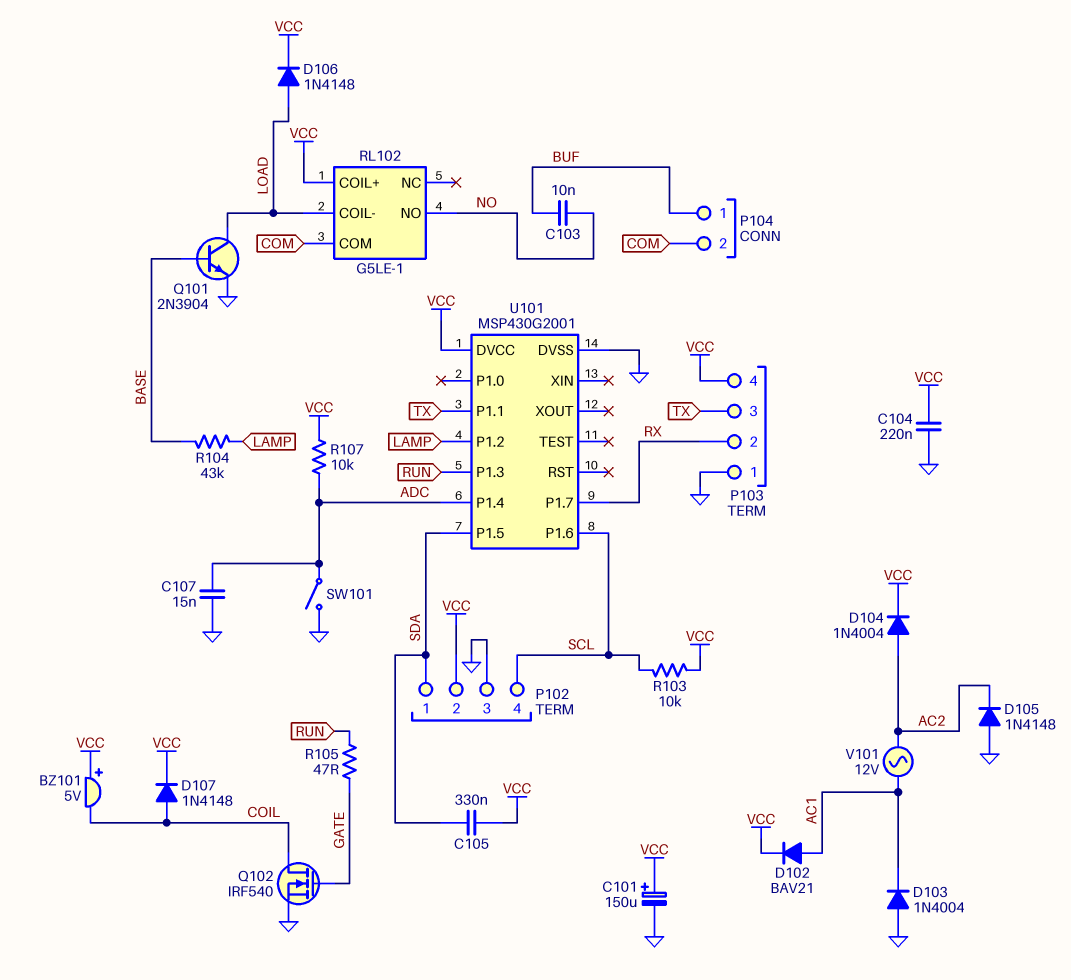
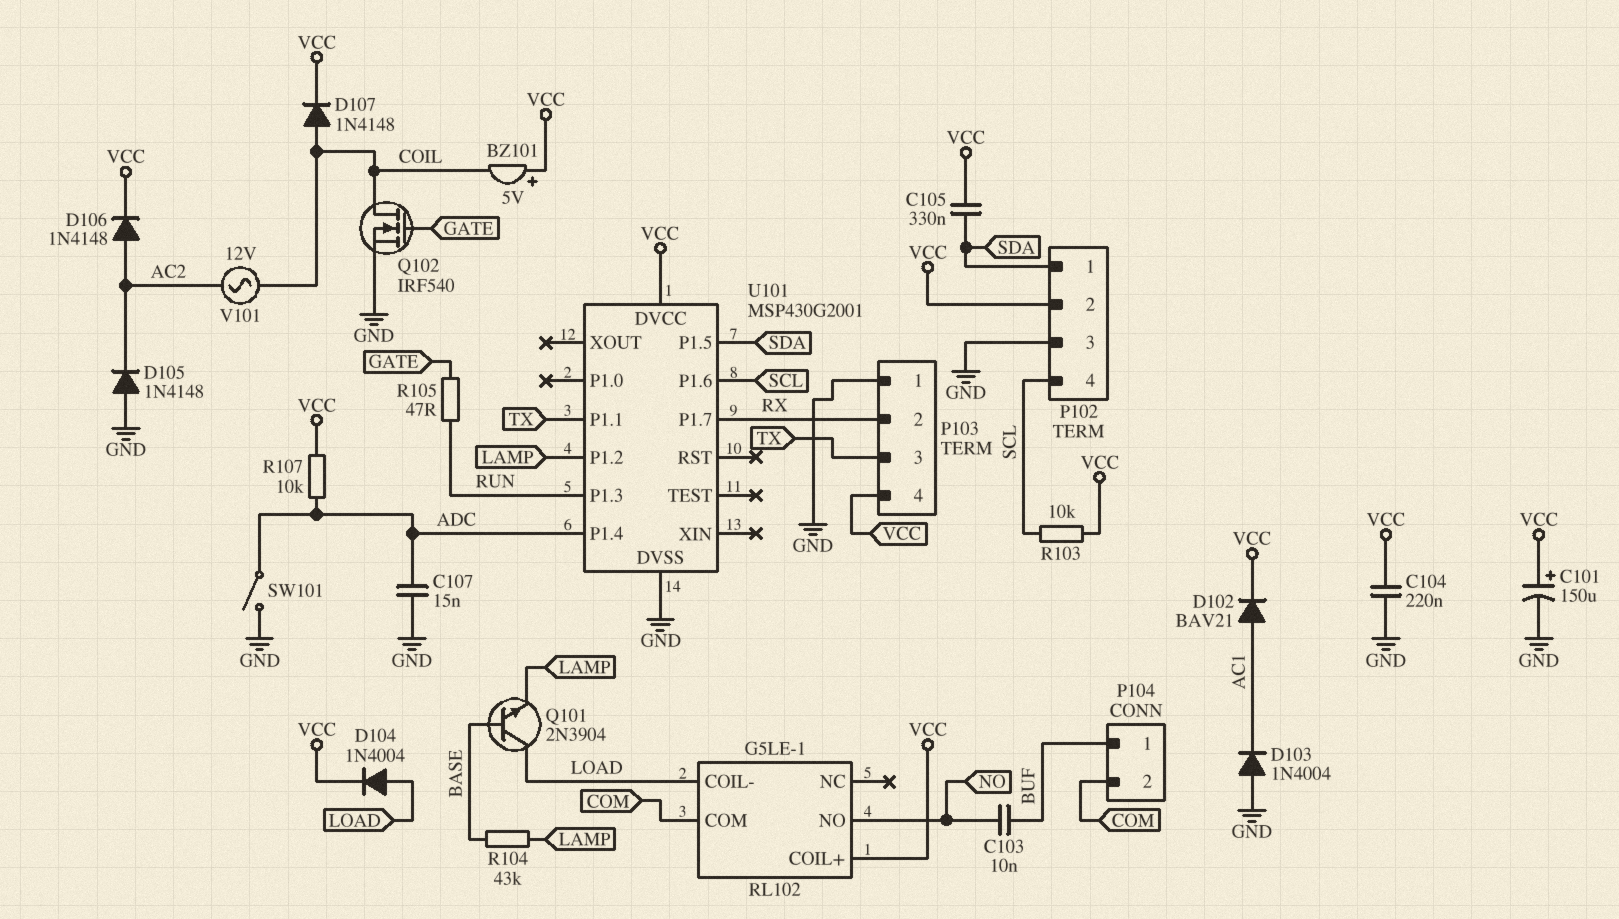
D104: diode 1N4004 (A AC2, K VCC) -> diode 1N4004 (A LOAD, K VCC)
D106: diode 1N4148 (A LOAD, K VCC) -> diode 1N4148 (A AC2, K VCC)
Q101: NPN 2N3904 (B BASE, C LOAD, E GND) -> NPN 2N3904 (B BASE, C LOAD, E LAMP)
V101: AC 12V (AC1, AC2) -> AC 12V (AC2, COIL)

